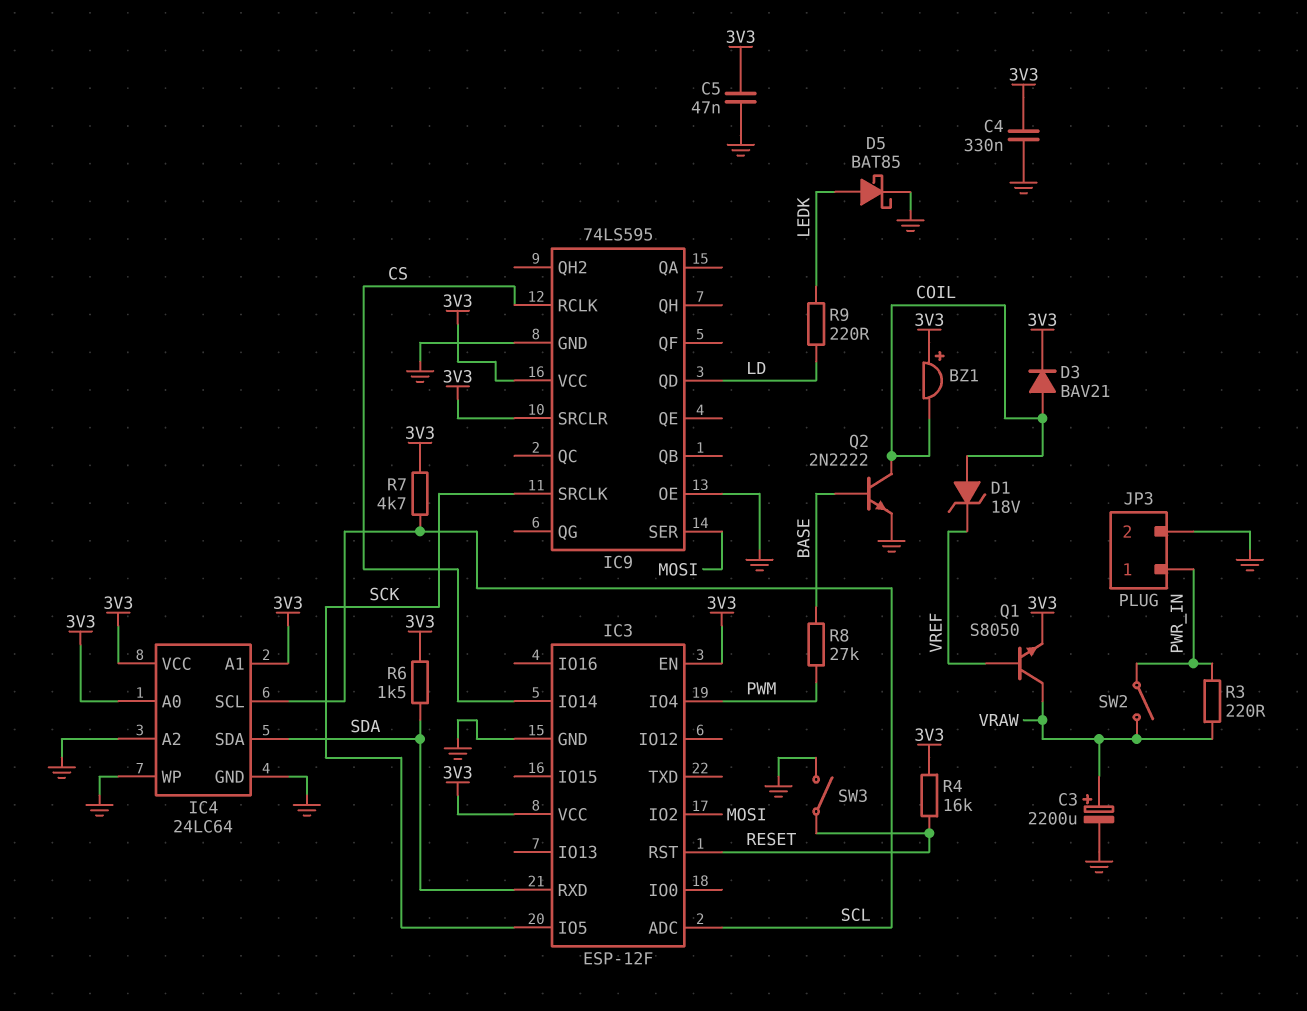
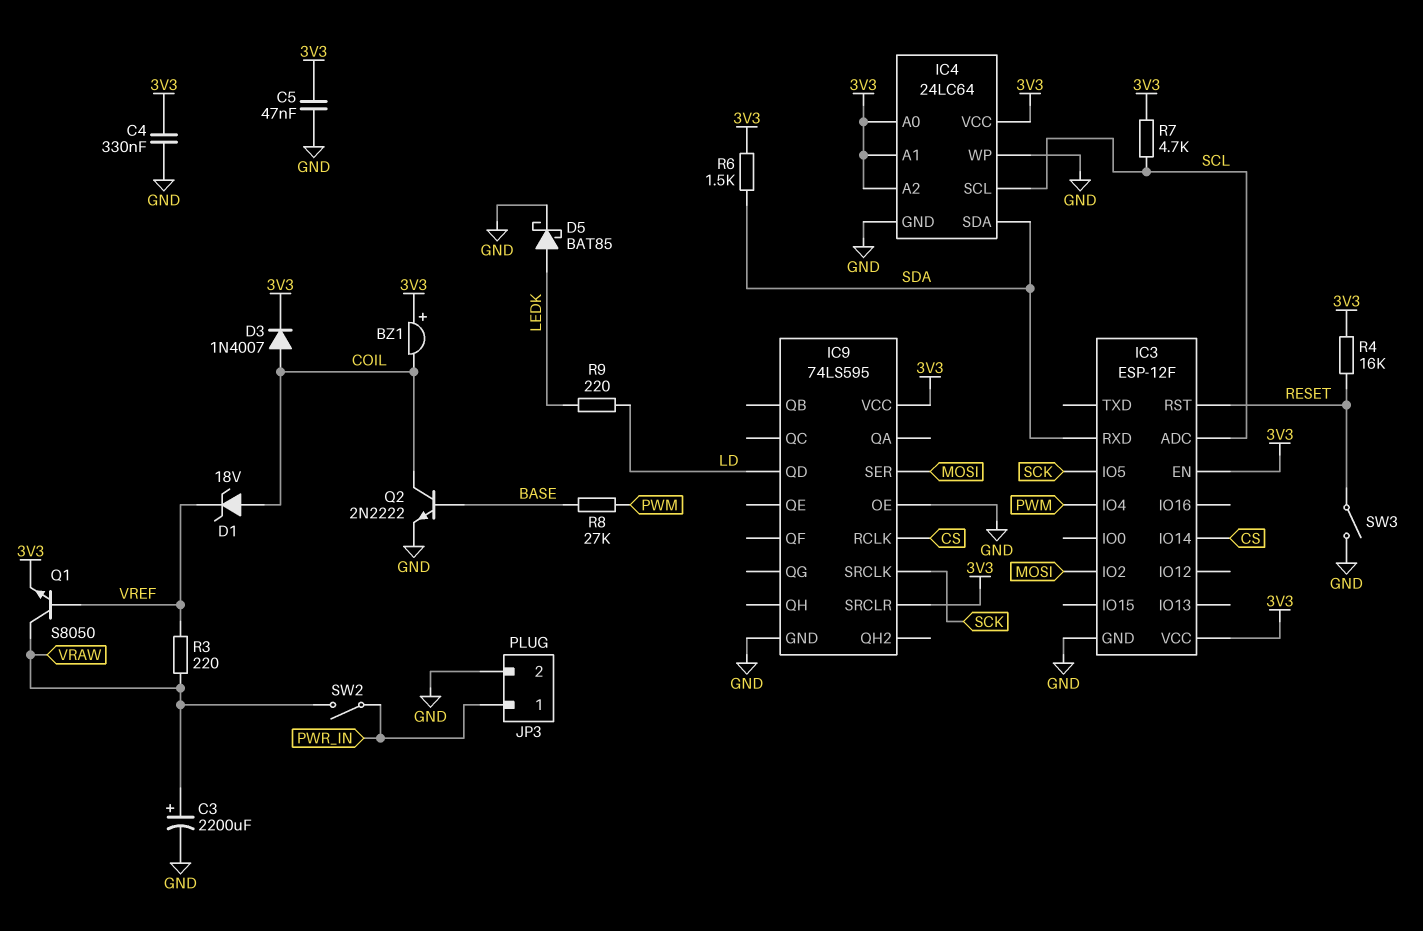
D3: diode BAV21 (A COIL, K 3V3) -> diode 1N4007 (A COIL, K 3V3)
IC4 pin A2: GND -> 3V3
R3: 220 (PWR_IN, VRAW) -> 220 (VRAW, VREF)

